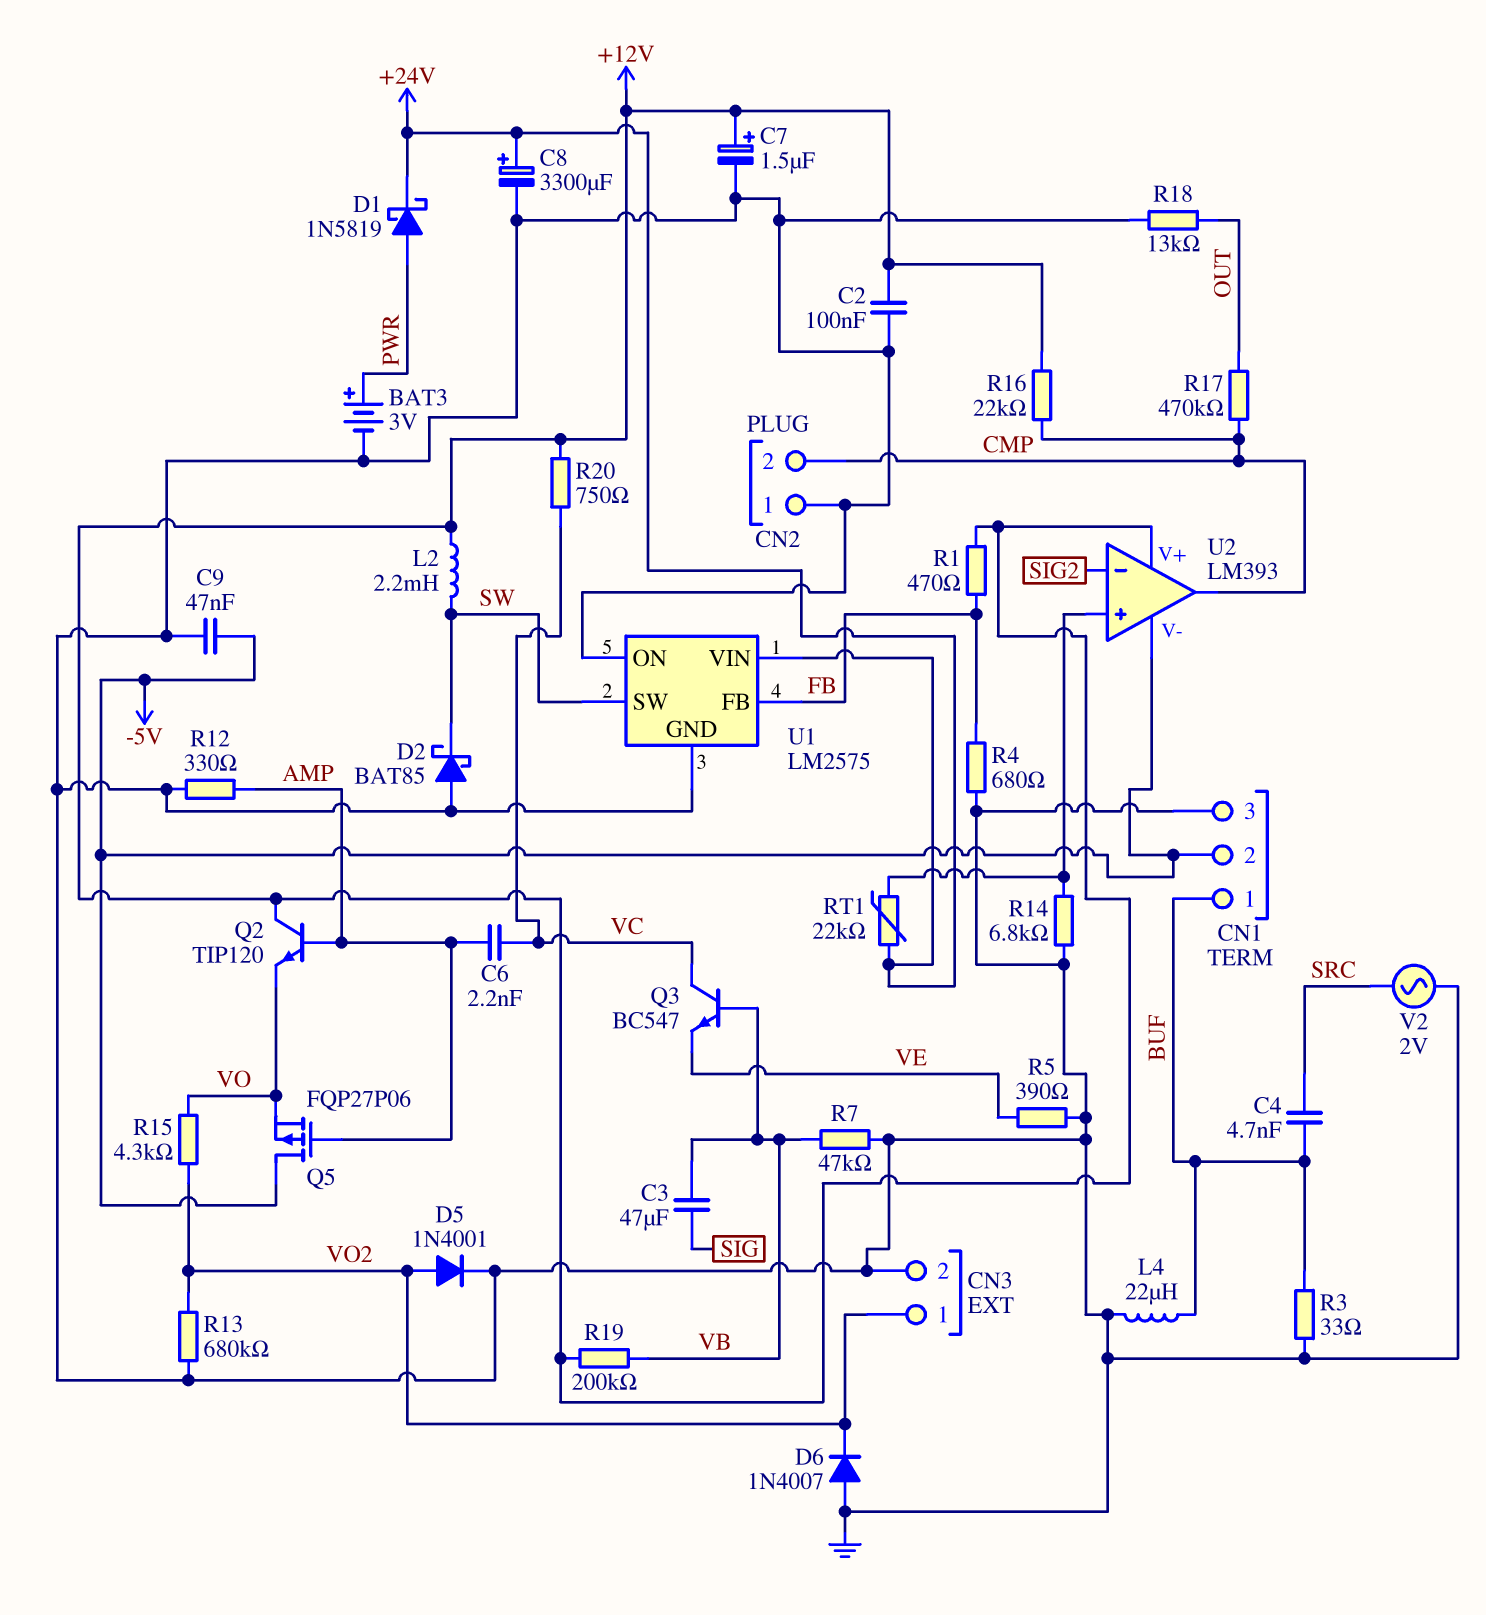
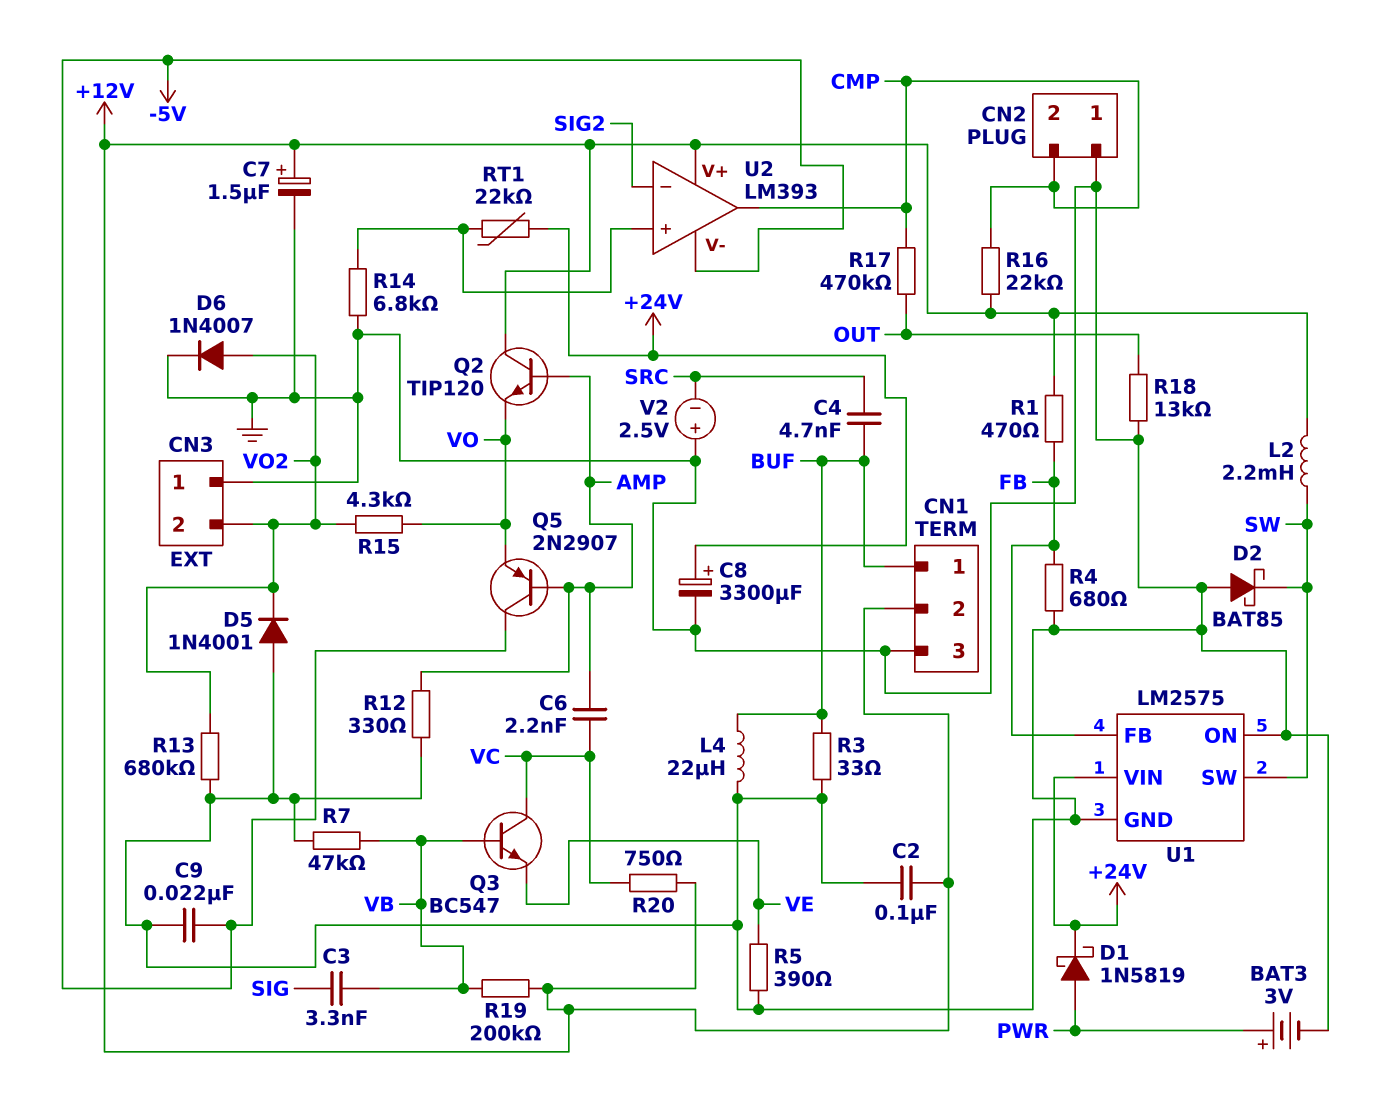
C3: 47uF (SIG, VB) -> 3.3nF (SIG, VB)
C9: 47nF (-5V, GND) -> 22nF (-5V, GND)
CN1 pin 2: -5V -> +12V
CN3 pin 1: VO2 -> GND
CN3 pin 2: GND -> VO2
D5: diode 1N4001 (A VO2, K GND) -> diode 1N4001 (A GND, K VO2)
D6: diode 1N4007 (A GND, K VO2) -> diode 1N4007 (A VO2, K GND)
Q5: PMOS FQP27P06 (G AMP, D -5V, S VO) -> PNP 2N2907 (B AMP, C -5V, E VO)
V2: AC 2V (GND, SRC) -> 2.5V (plus GND, minus SRC)

